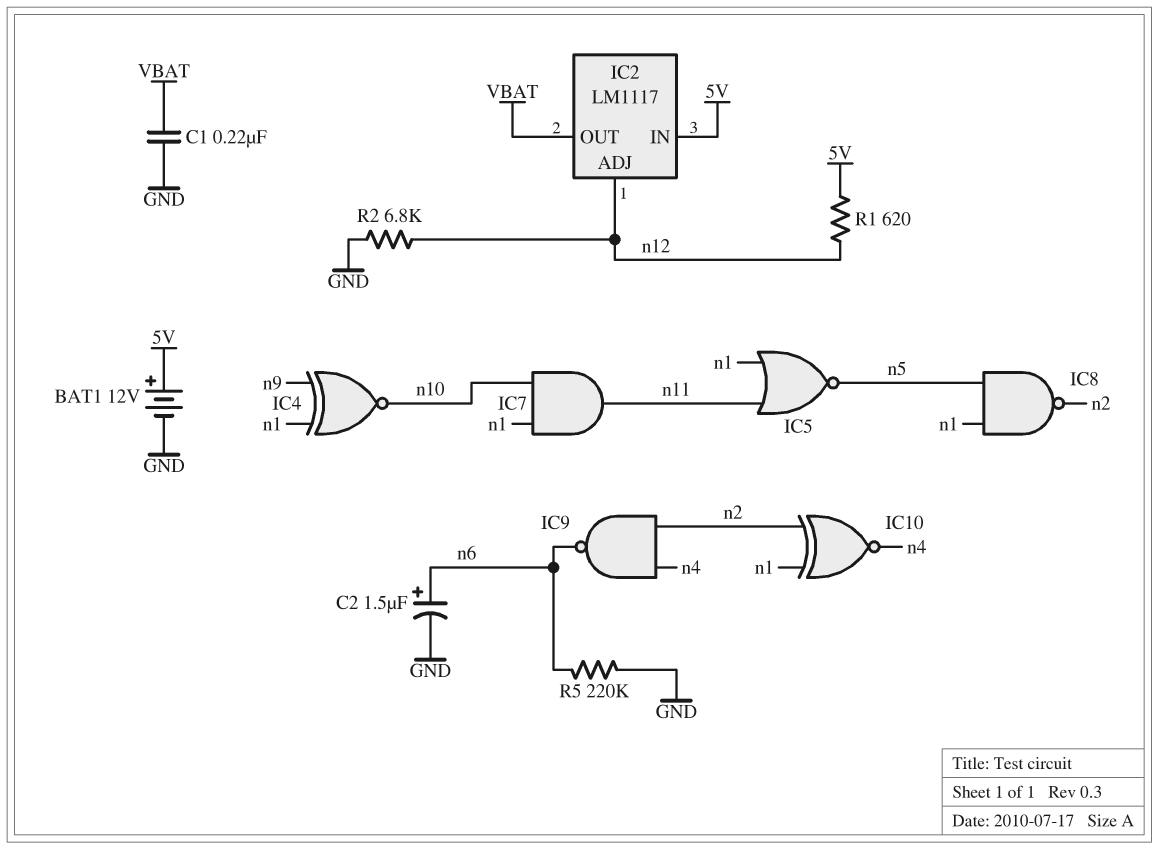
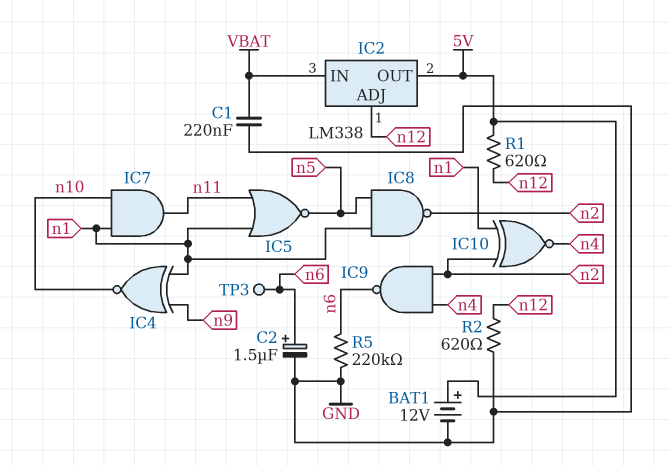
IC2: LM1117 -> LM338
IC2 pin IN: 5V -> VBAT
IC2 pin OUT: VBAT -> 5V
R2: 6.8k (GND, n12) -> 620 (GND, n12)
TP3: none -> test point (n6)

